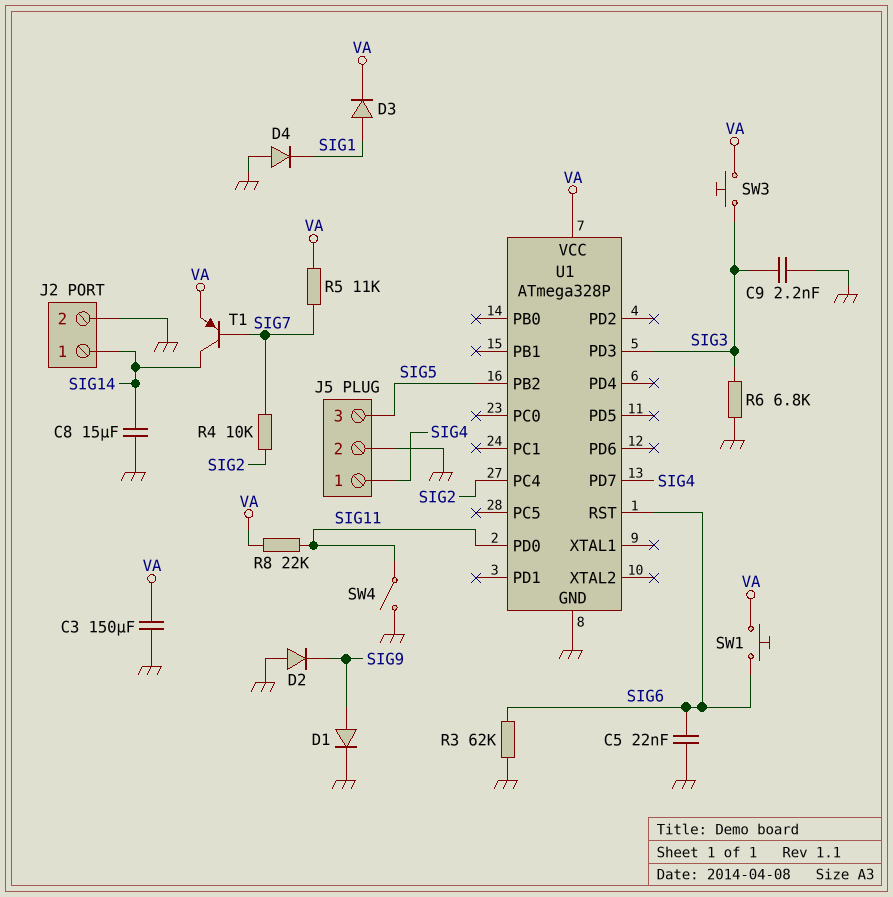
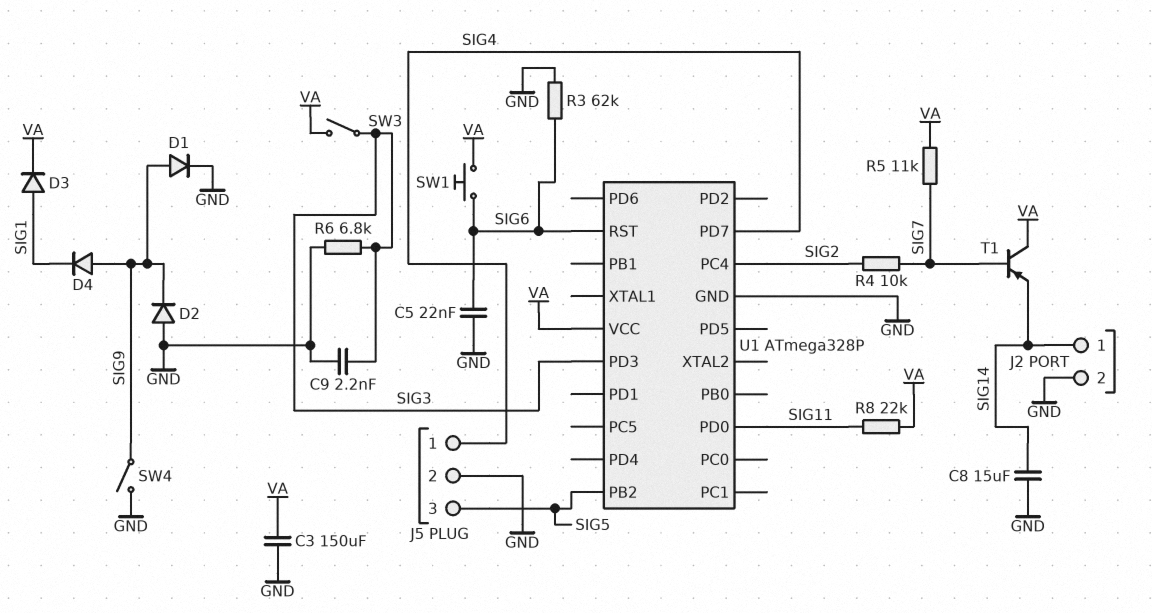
D4: diode (A GND, K SIG1) -> diode (A SIG9, K SIG1)
SW3: button (SIG3, VA) -> switch (SIG3, VA)
SW4: switch (GND, SIG11) -> switch (GND, SIG9)
T1: PNP (B SIG7, C SIG14, E VA) -> PNP (B SIG7, C VA, E SIG14)

